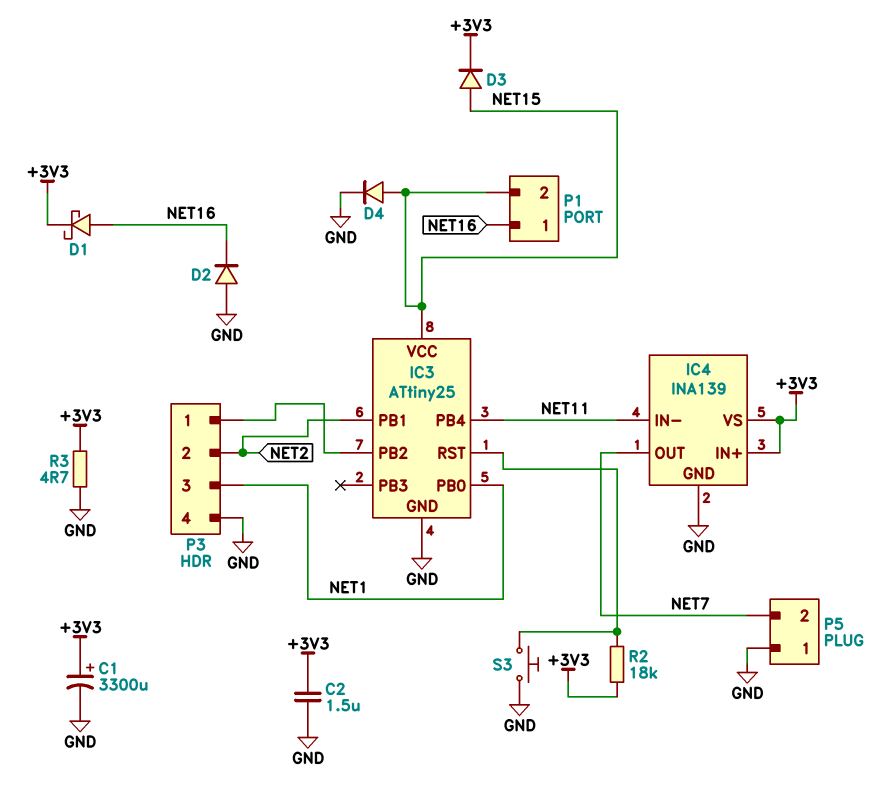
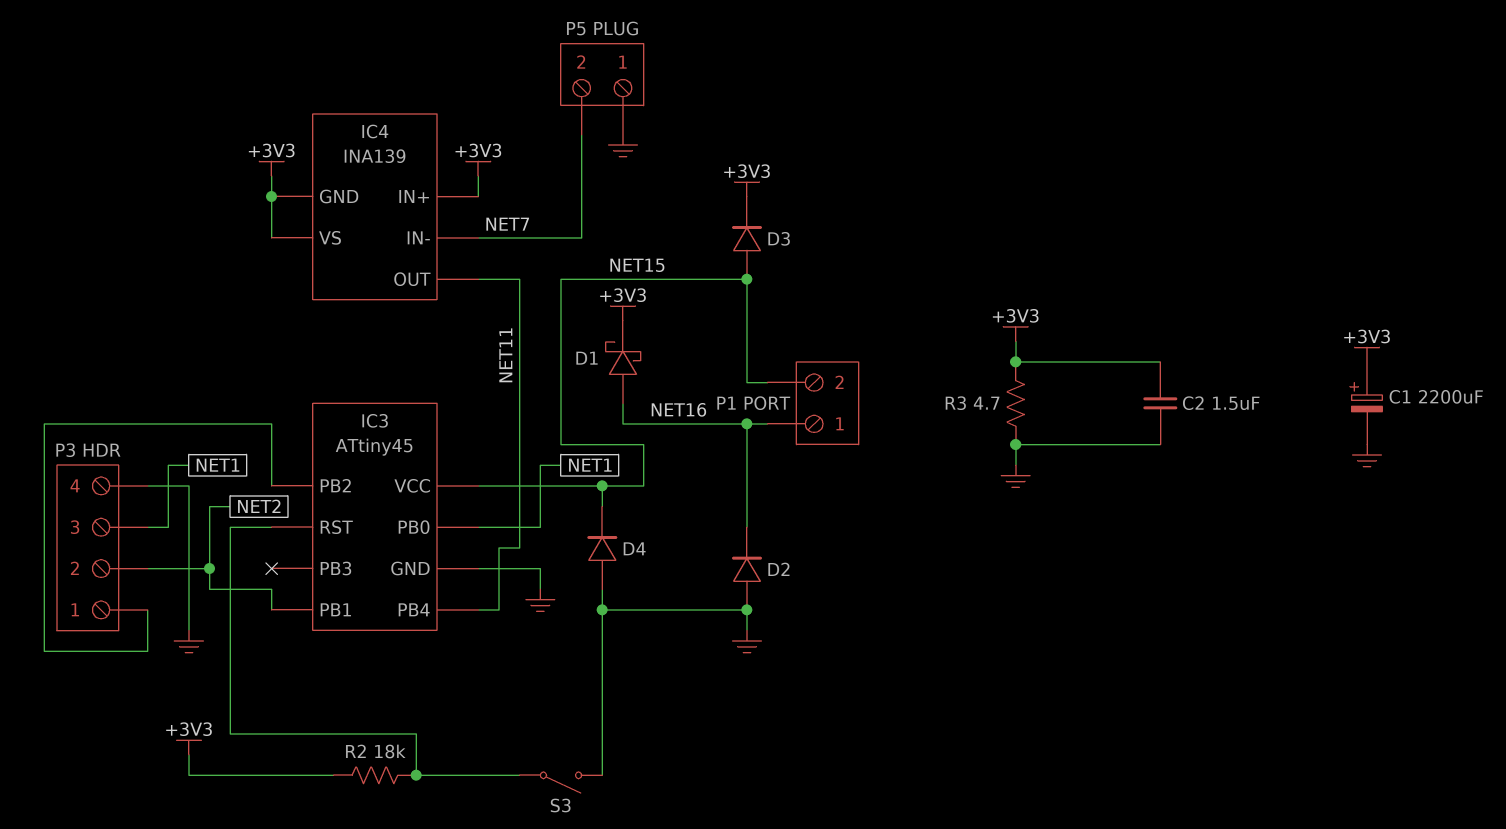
C1: 3300uF (plus +3V3, minus GND) -> 2200uF (plus +3V3, minus GND)
D4: diode (A NET15, K GND) -> diode (A GND, K NET15)
IC3: ATtiny25 -> ATtiny45
IC4 pin GND: GND -> +3V3
IC4 pin IN-: NET11 -> NET7
IC4 pin OUT: NET7 -> NET11
S3: button (GND, IC3/RST) -> switch (GND, IC3/RST)

